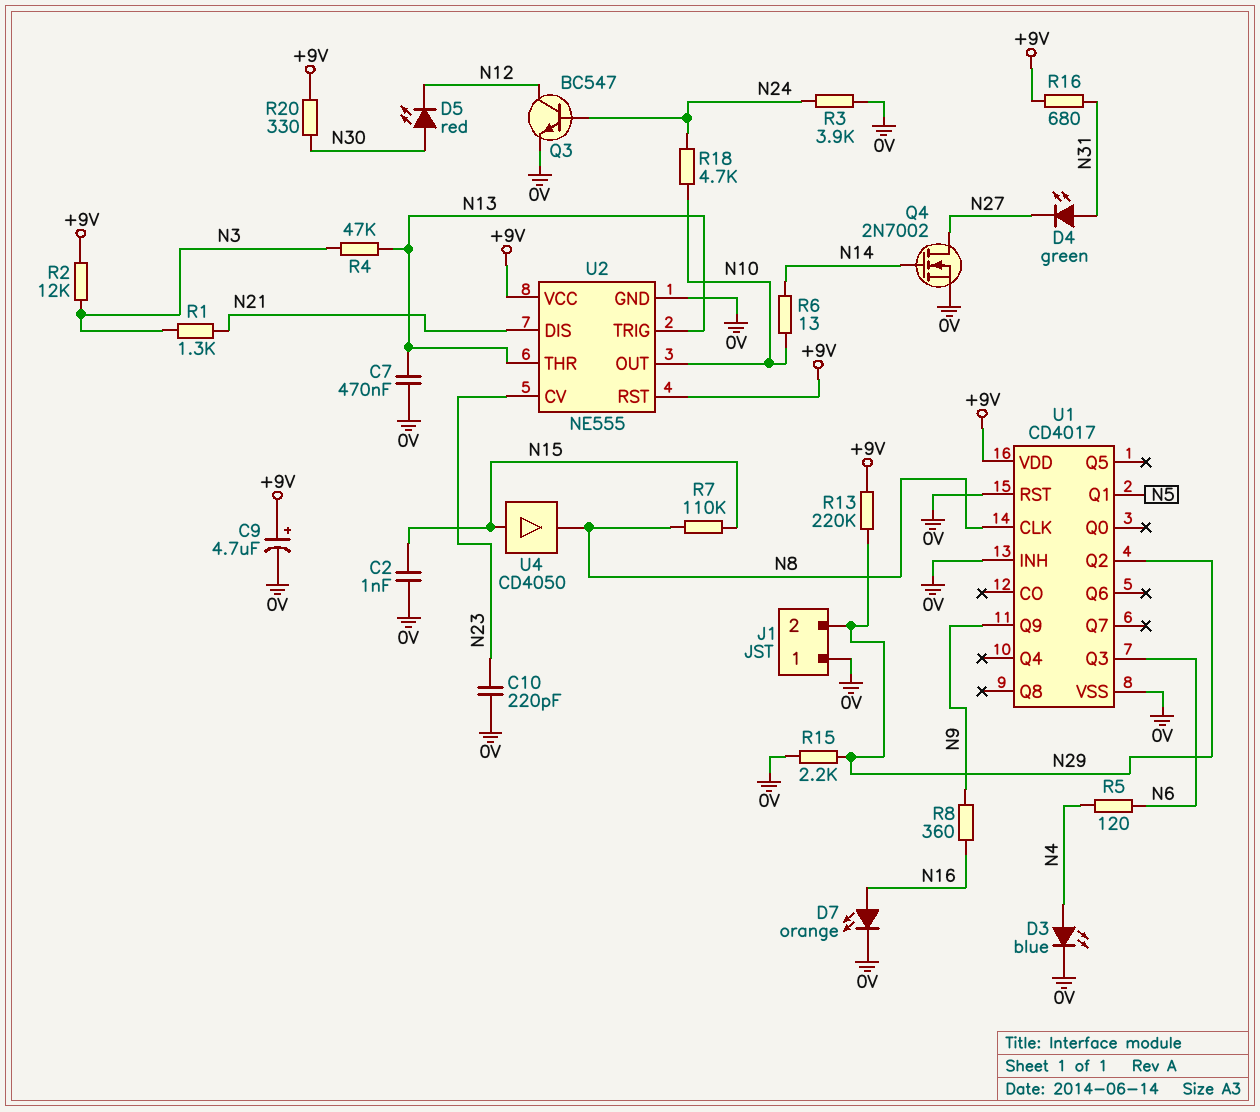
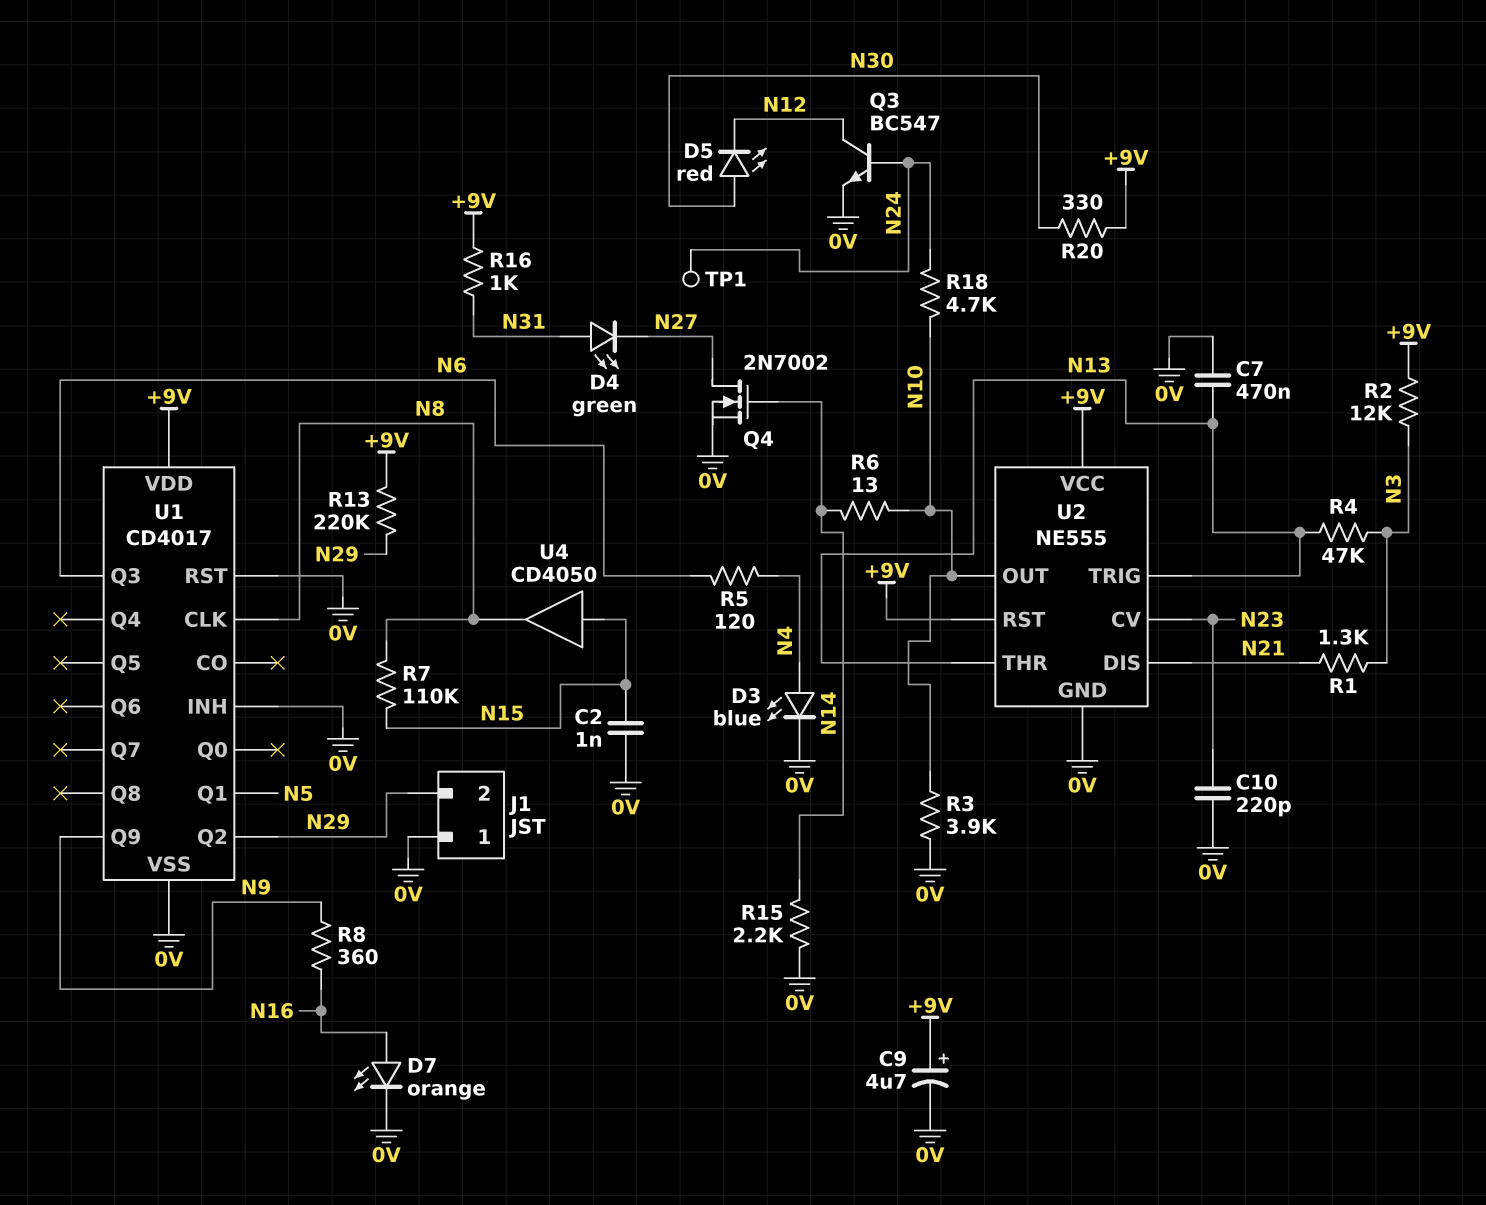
R3: 3.9k (0V, N24) -> 3.9k (0V, N10)
R15: 2.2k (0V, N29) -> 2.2k (0V, N14)
R16: 680 (+9V, N31) -> 1k (+9V, N31)
TP1: none -> test point (N24)

